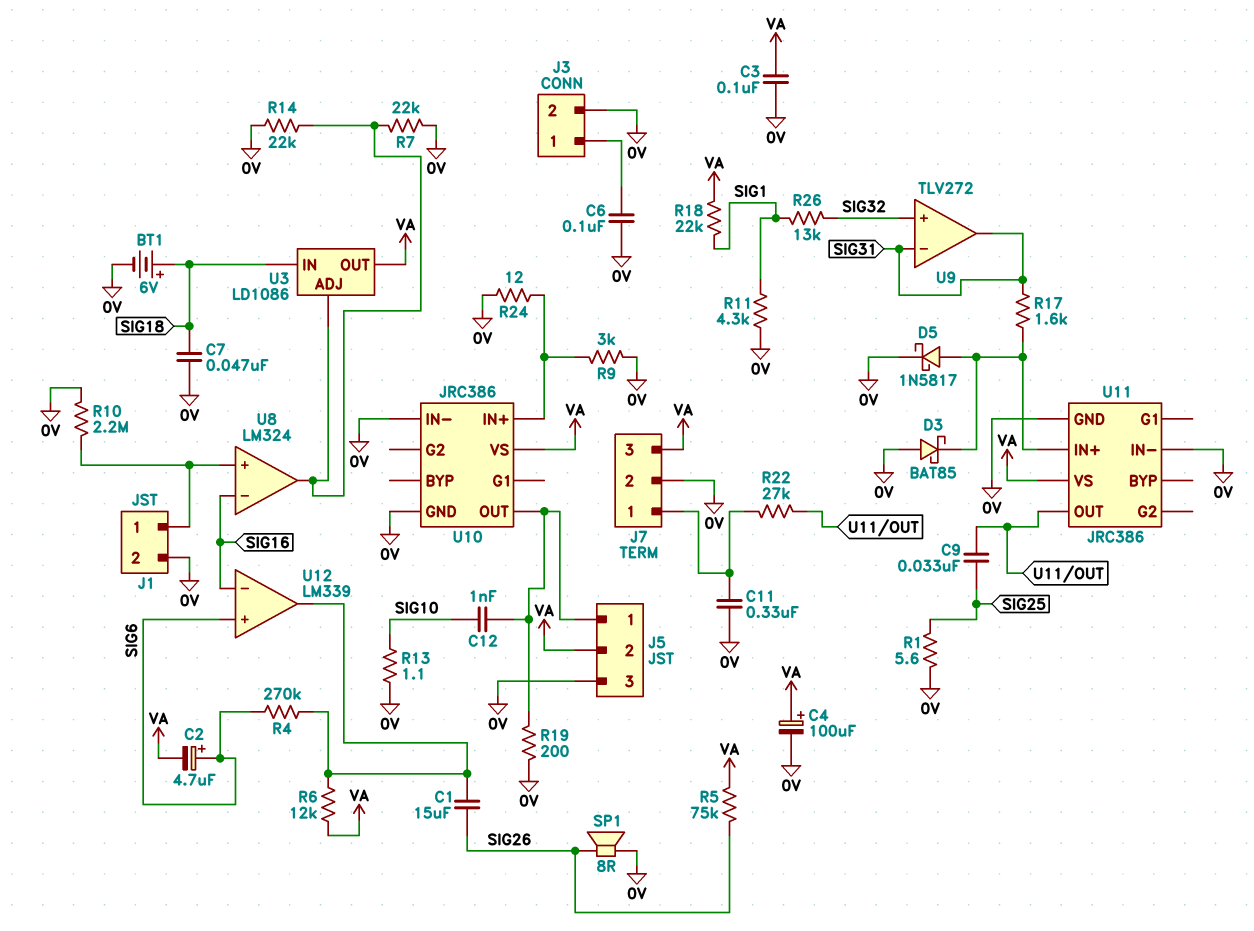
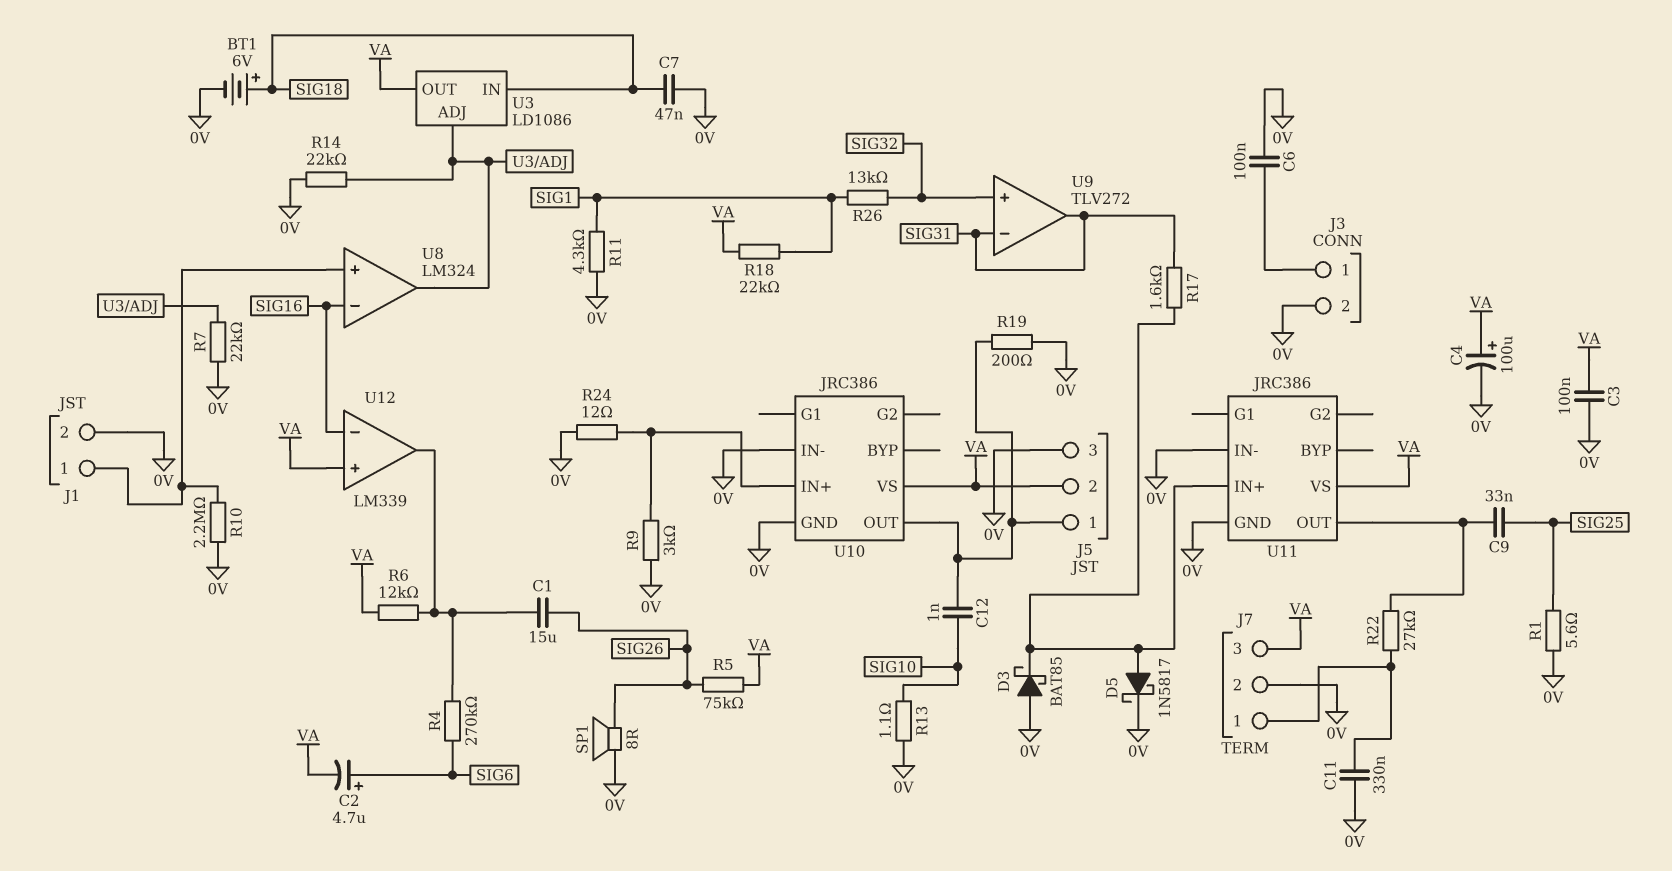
U12 pin in+: SIG6 -> VA

